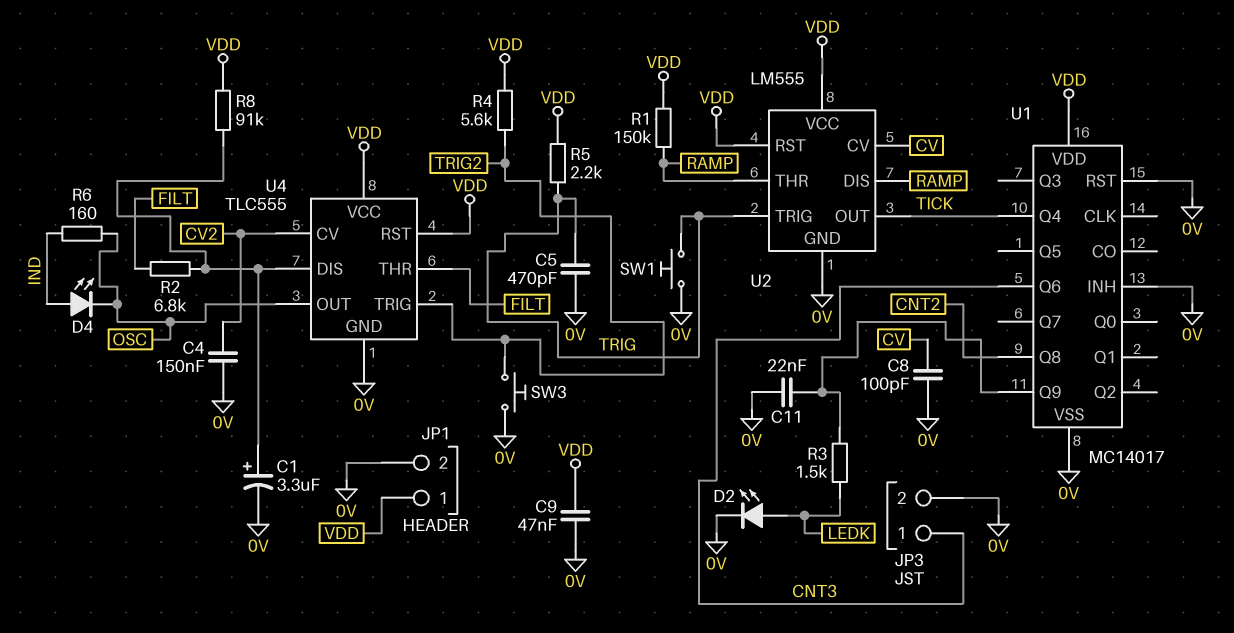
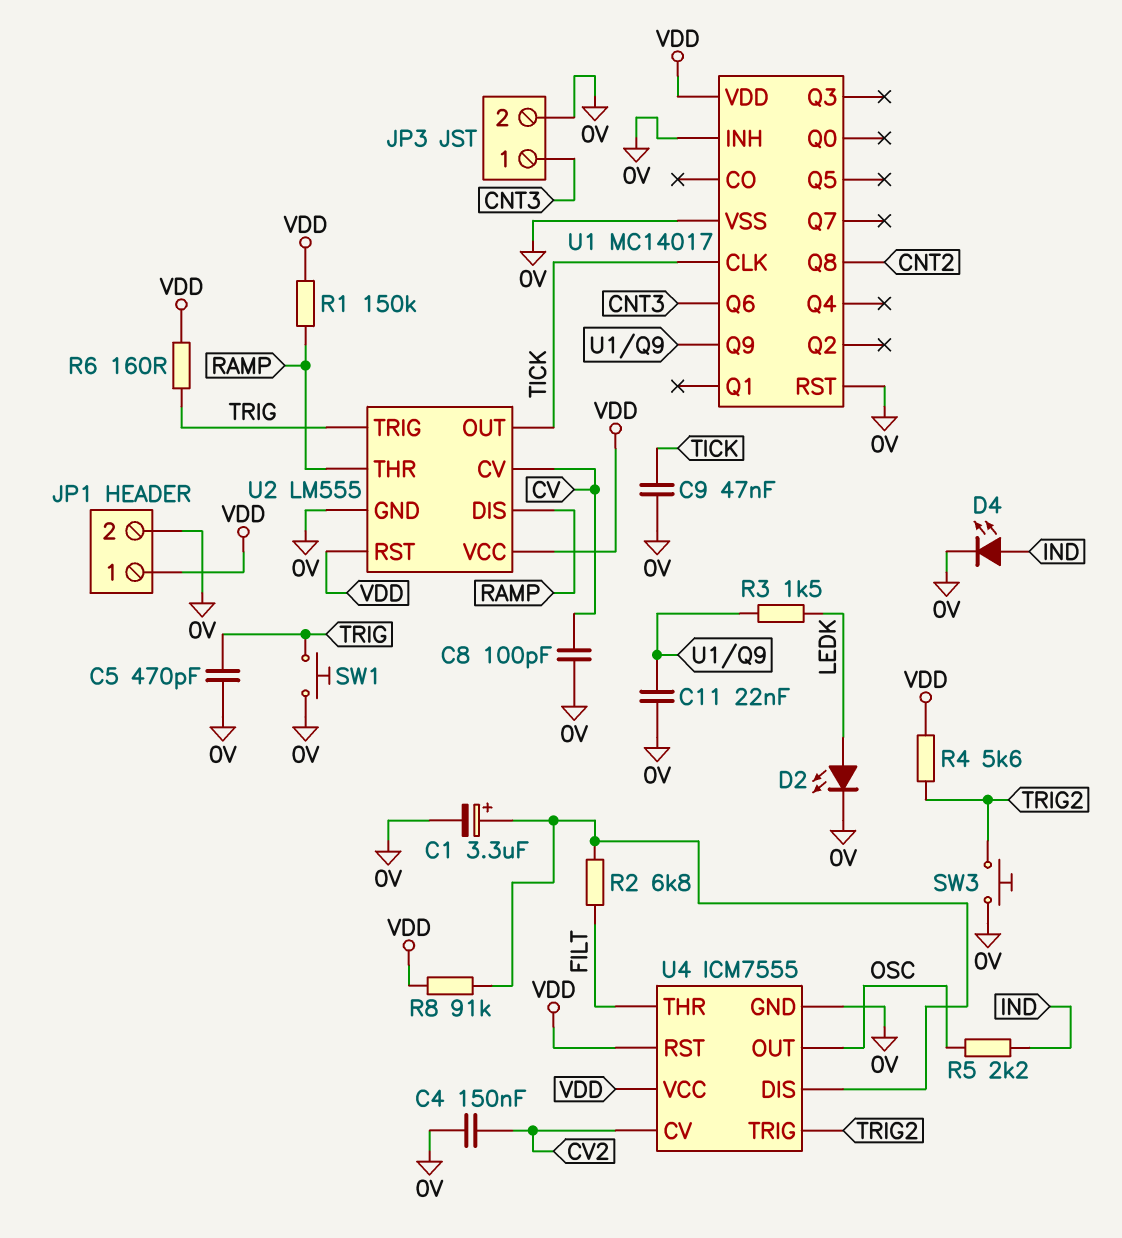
C9: 47nF (0V, VDD) -> 47nF (0V, TICK)
D4: LED (A IND, K OSC) -> LED (A IND, K 0V)
R5: 2.2k (TRIG, VDD) -> 2.2k (IND, OSC)
R6: 160 (IND, OSC) -> 160 (TRIG, VDD)
U1 pin CLK: none -> TICK
U1 pin Q4: TICK -> none
U4: TLC555 -> ICM7555

